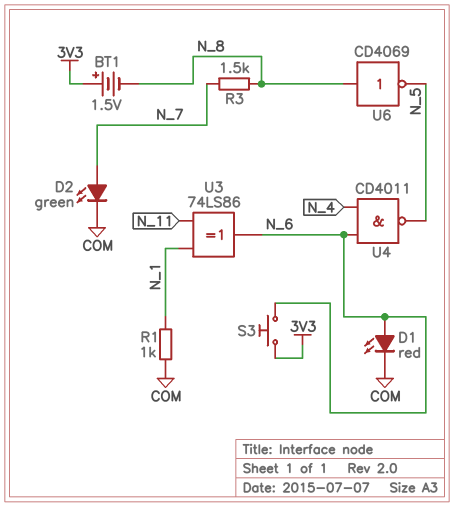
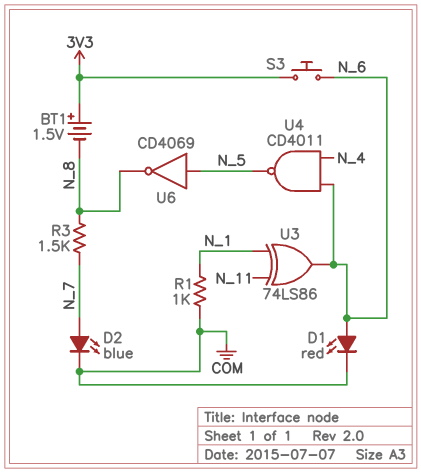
D2: LED green (A N_7, K COM) -> LED blue (A N_7, K COM)
U6: NOT CD4069 (in N_8, out N_5) -> NOT CD4069 (in N_5, out N_8)

